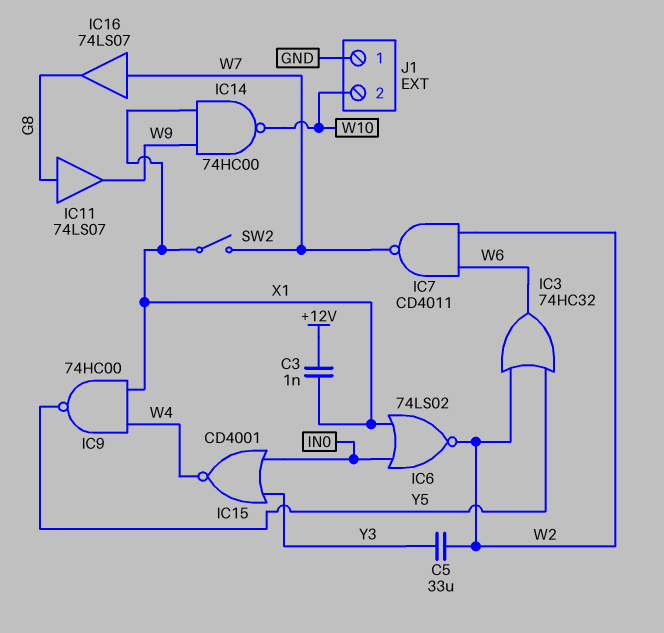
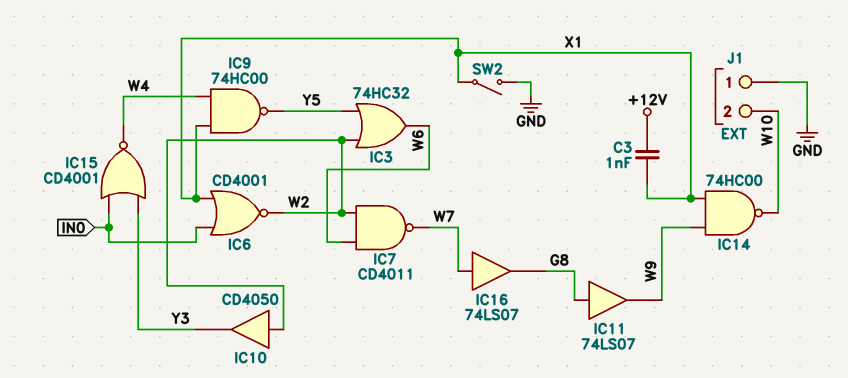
C5: 33uF (W2, Y3) -> none
IC6: NOR 74LS02 (in IN0, in X1, out W2) -> NOR CD4001 (in IN0, in X1, out W2)
IC10: none -> buffer CD4050 (in W2, out Y3)
SW2: switch (W7, X1) -> switch (GND, X1)

